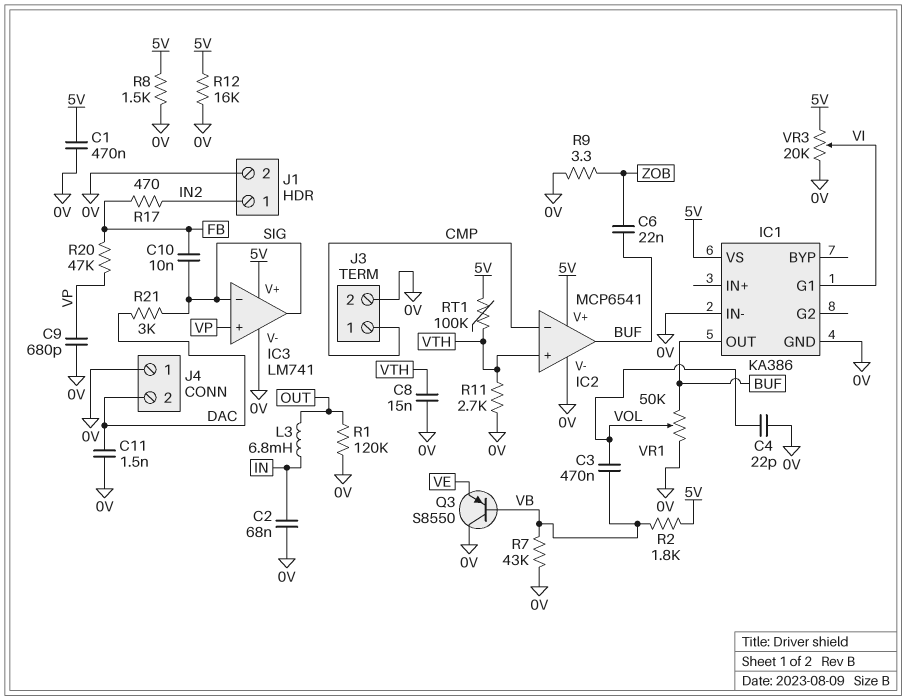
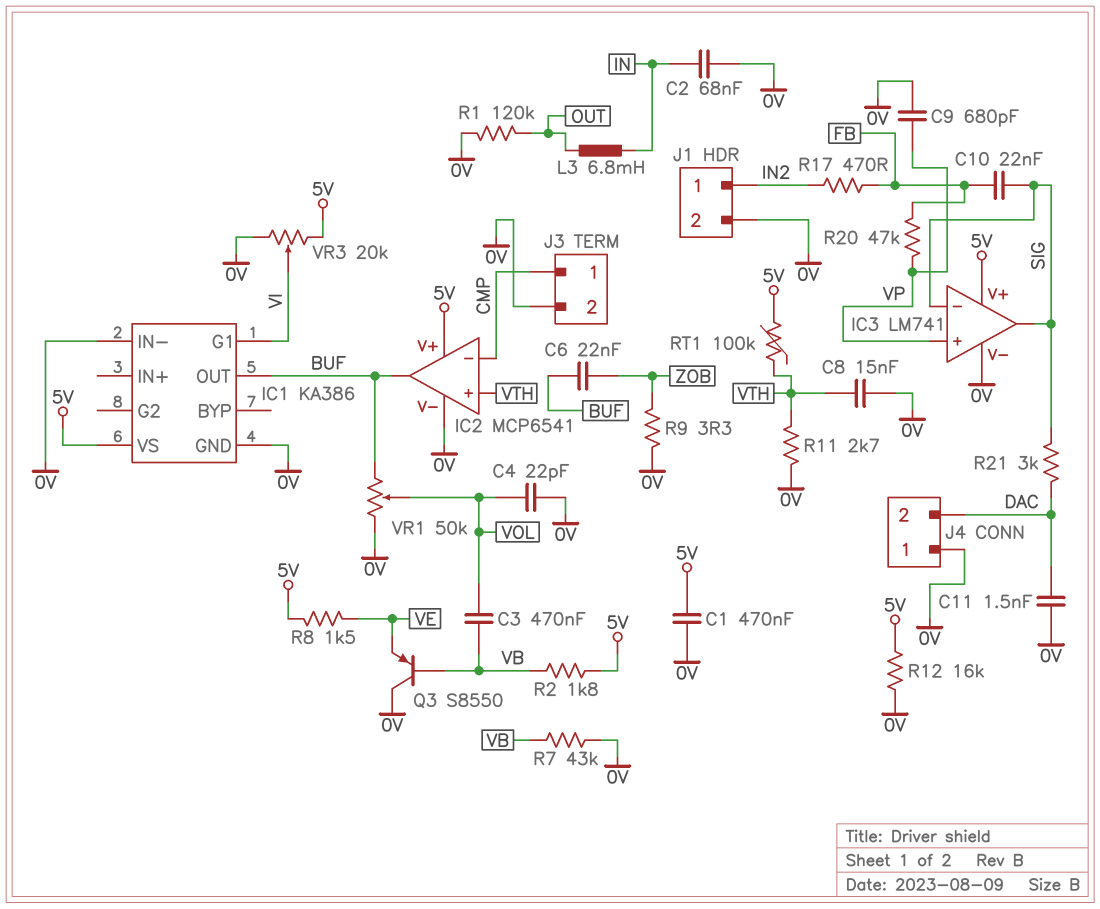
C10: 10nF (FB, SIG) -> 22nF (FB, SIG)
R8: 1.5k (0V, 5V) -> 1.5k (5V, VE)

